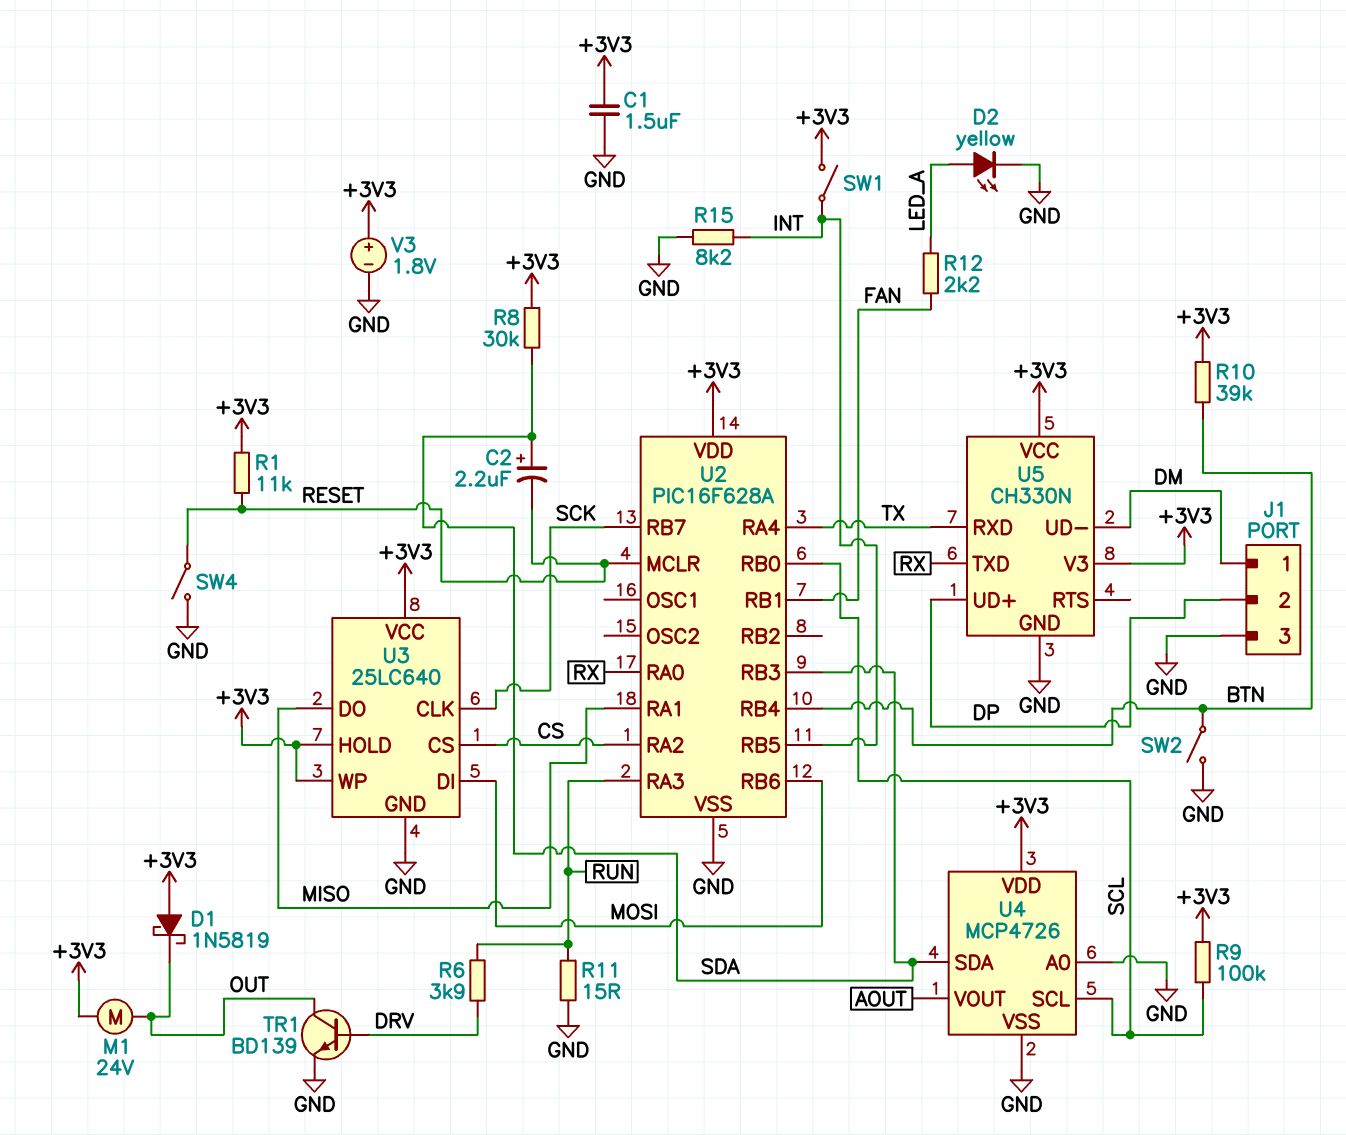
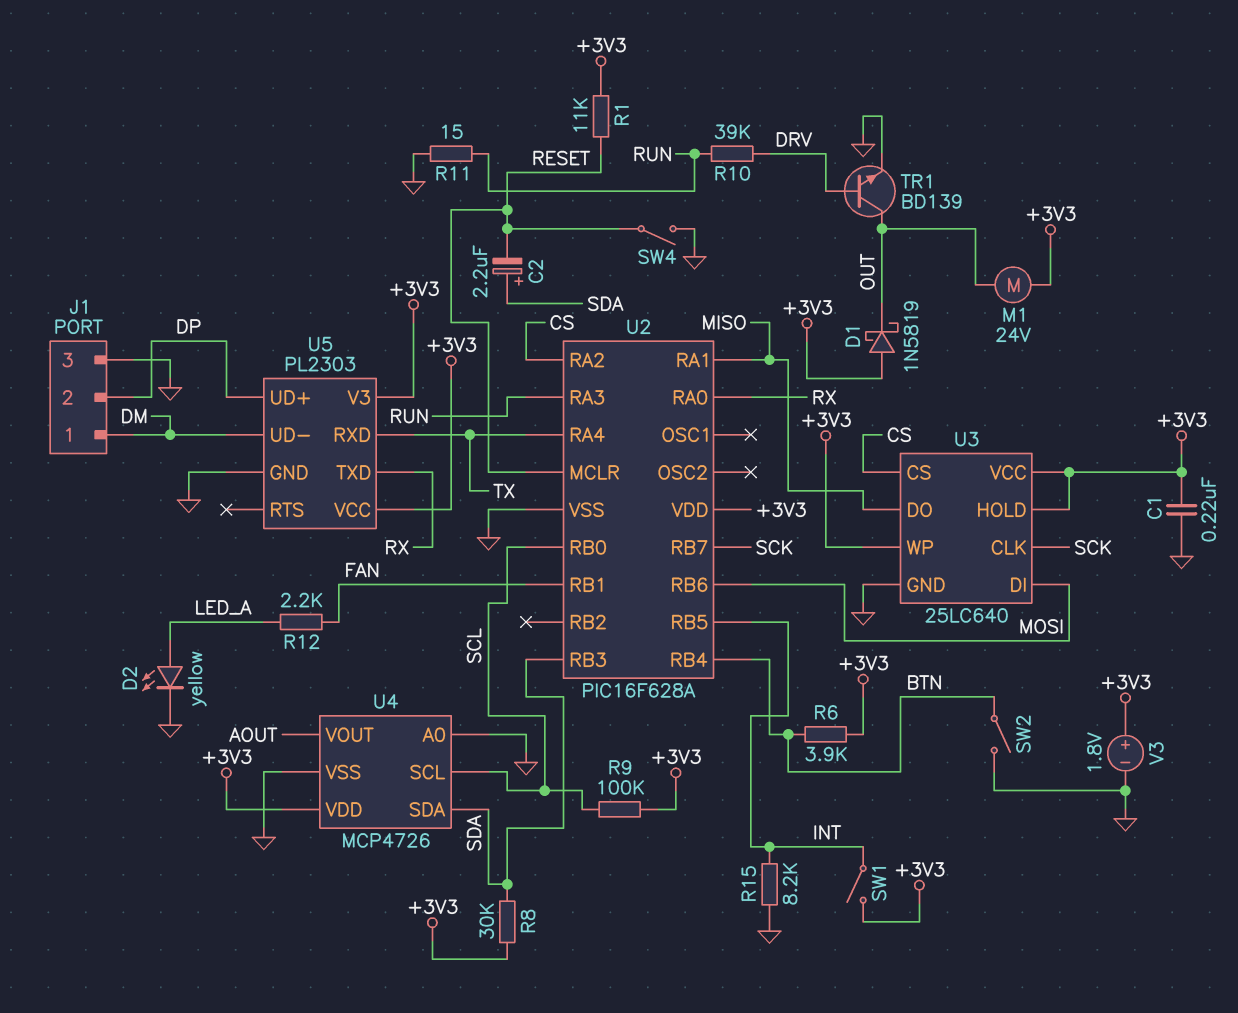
C1: 1.5uF (+3V3, GND) -> 220nF (+3V3, GND)
R6: 3.9k (DRV, RUN) -> 3.9k (+3V3, BTN)
R10: 39k (+3V3, BTN) -> 39k (DRV, RUN)
U5: CH330N -> PL2303

